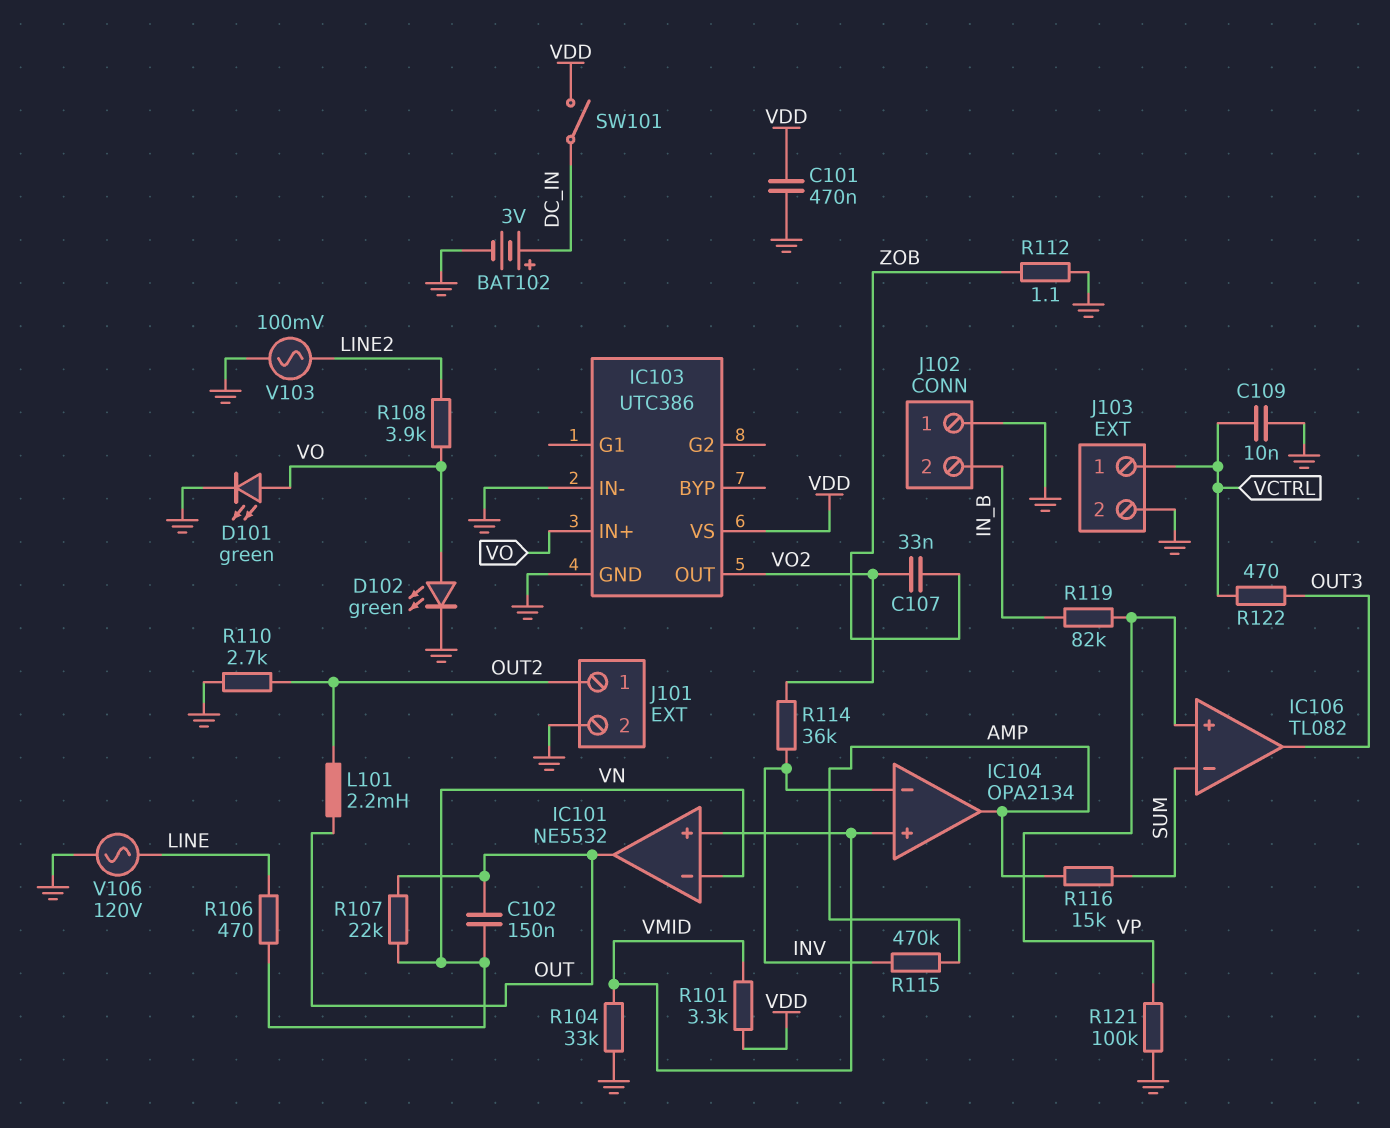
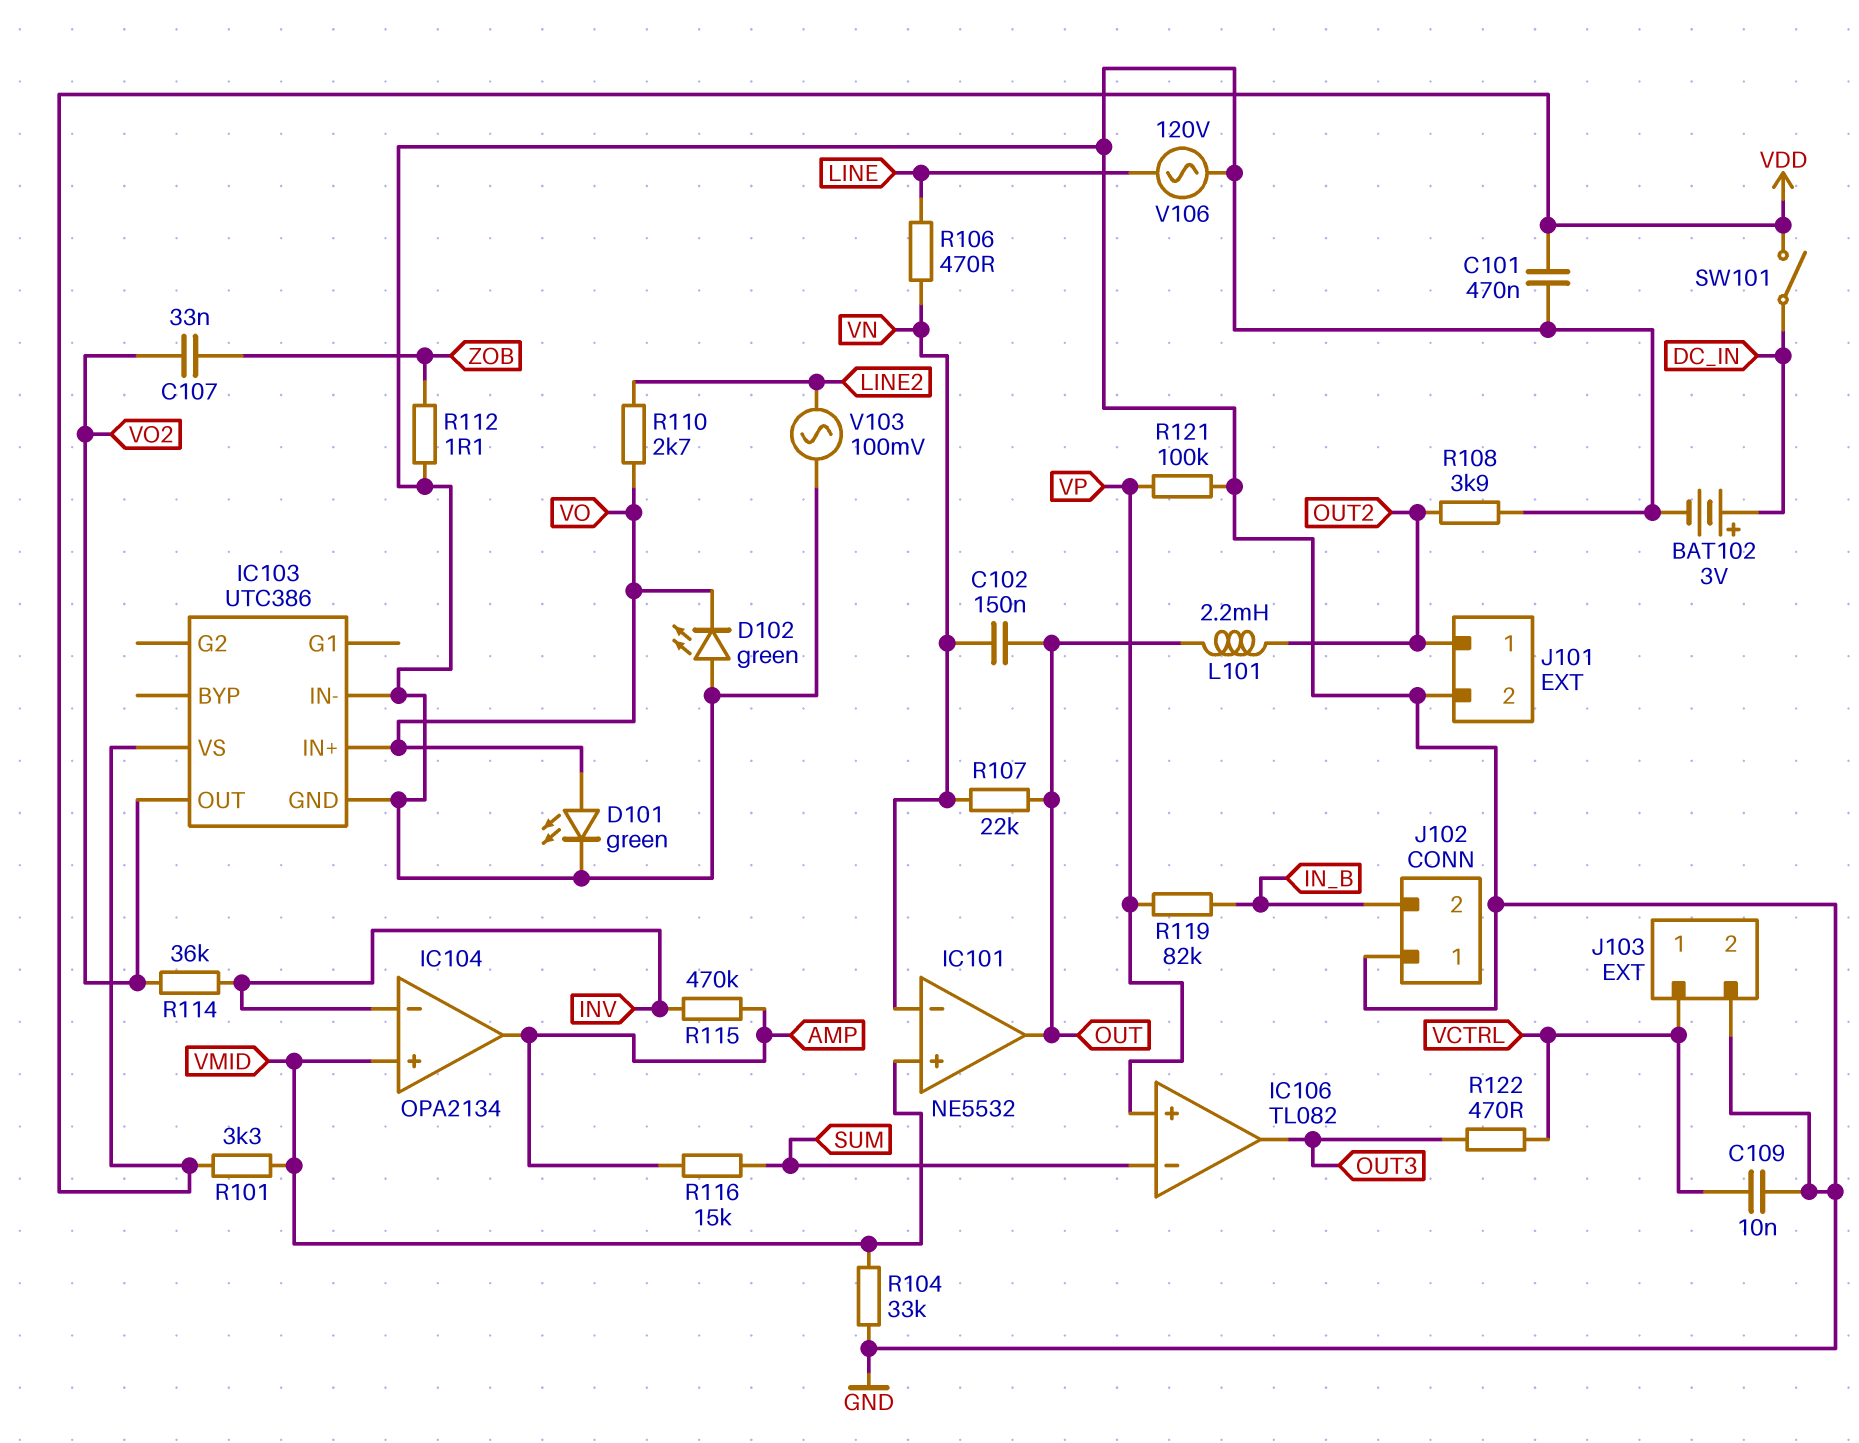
D102: LED green (A VO, K GND) -> LED green (A GND, K VO)
R108: 3.9k (LINE2, VO) -> 3.9k (GND, OUT2)
R110: 2.7k (GND, OUT2) -> 2.7k (LINE2, VO)

